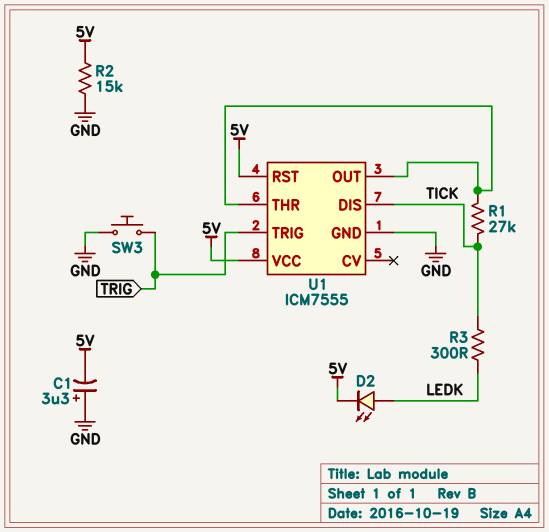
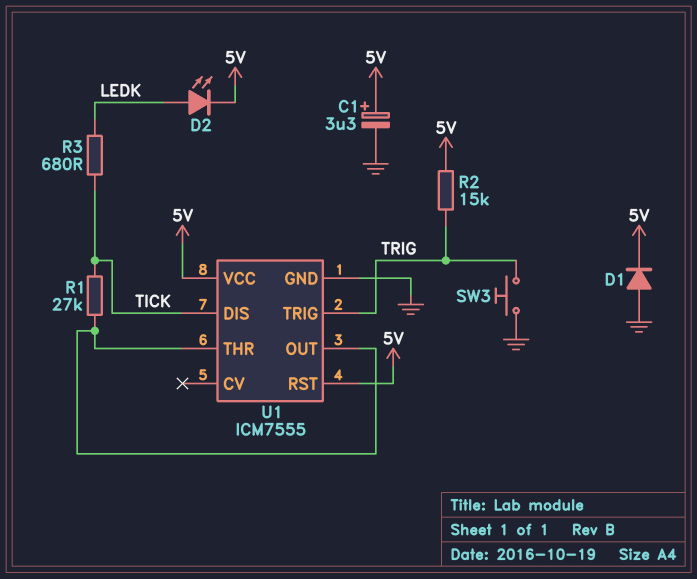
C1: 3.3uF (plus GND, minus 5V) -> 3.3uF (plus 5V, minus GND)
D1: none -> diode (A GND, K 5V)
R2: 15k (5V, GND) -> 15k (5V, TRIG)
R3: 300 (LEDK, TICK) -> 680 (LEDK, TICK)

